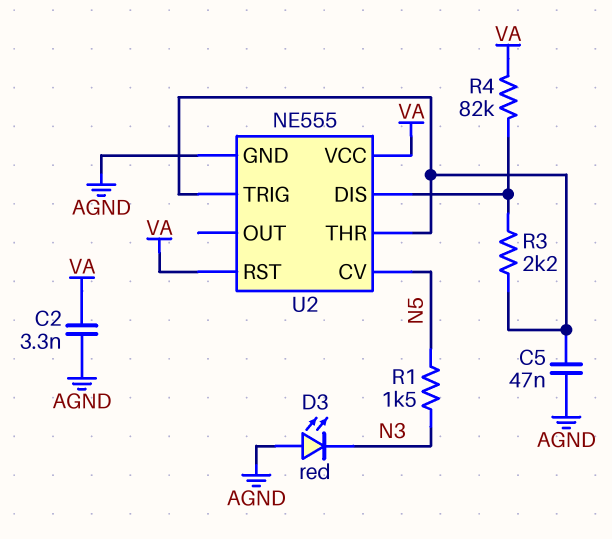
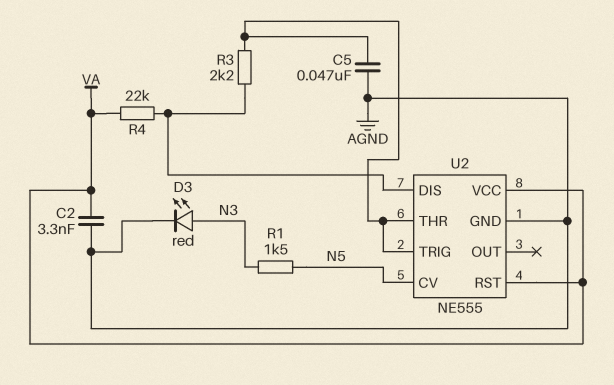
D3: LED red (A AGND, K N3) -> LED red (A N3, K AGND)
R4: 82k (U2/DIS, VA) -> 22k (U2/DIS, VA)

